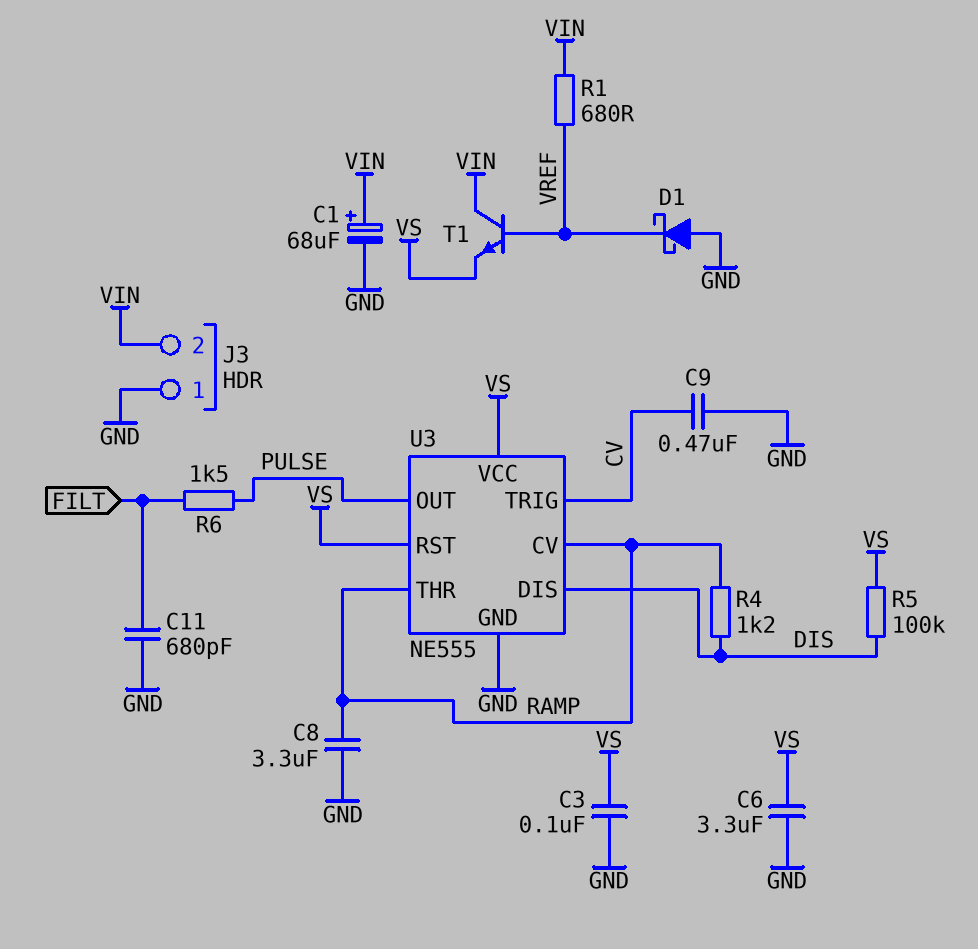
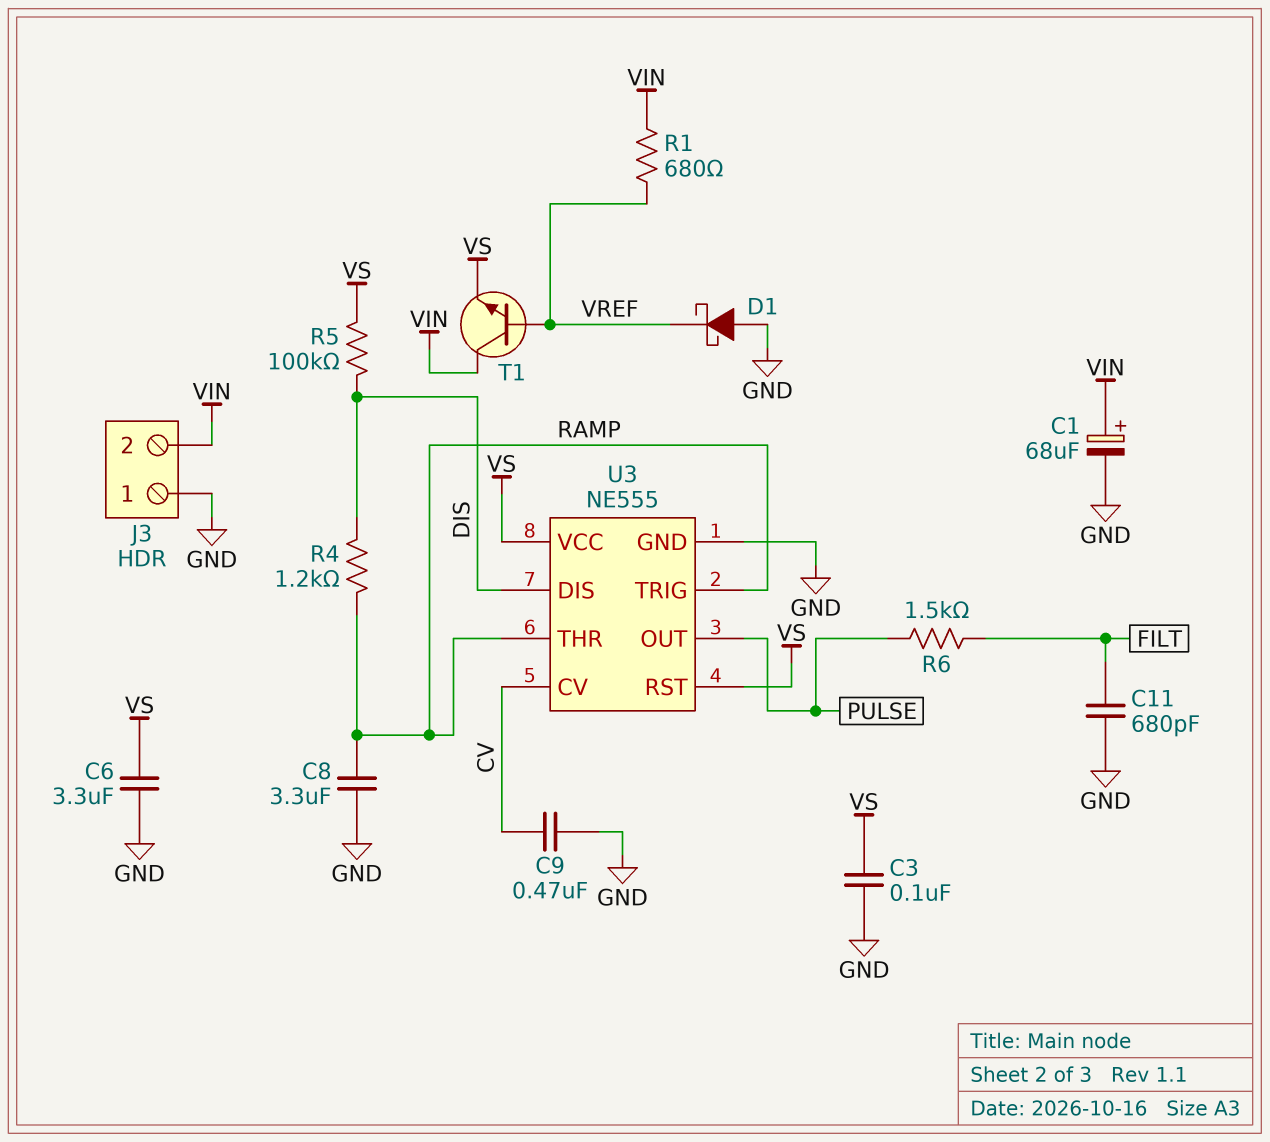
U3 pin CV: RAMP -> CV
U3 pin TRIG: CV -> RAMP

